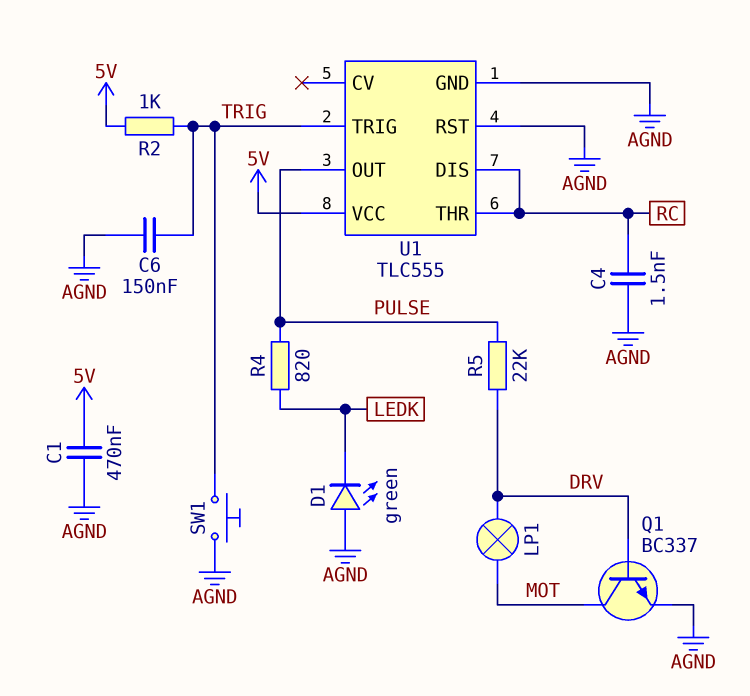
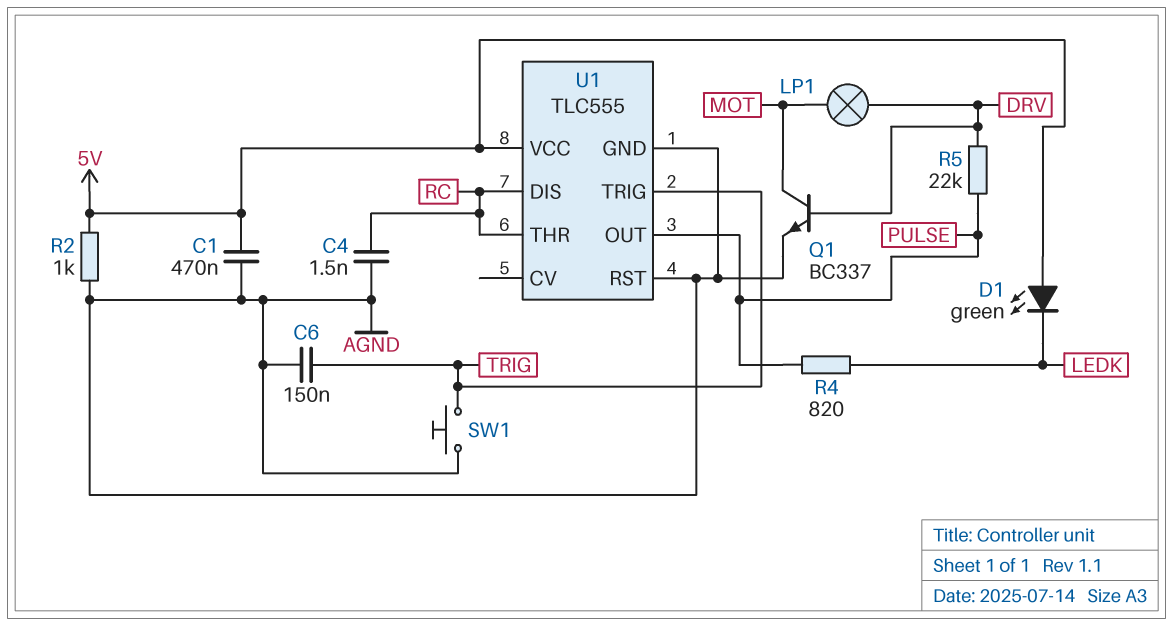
D1: LED green (A AGND, K LEDK) -> LED green (A 5V, K LEDK)
R2: 1k (5V, TRIG) -> 1k (5V, AGND)

